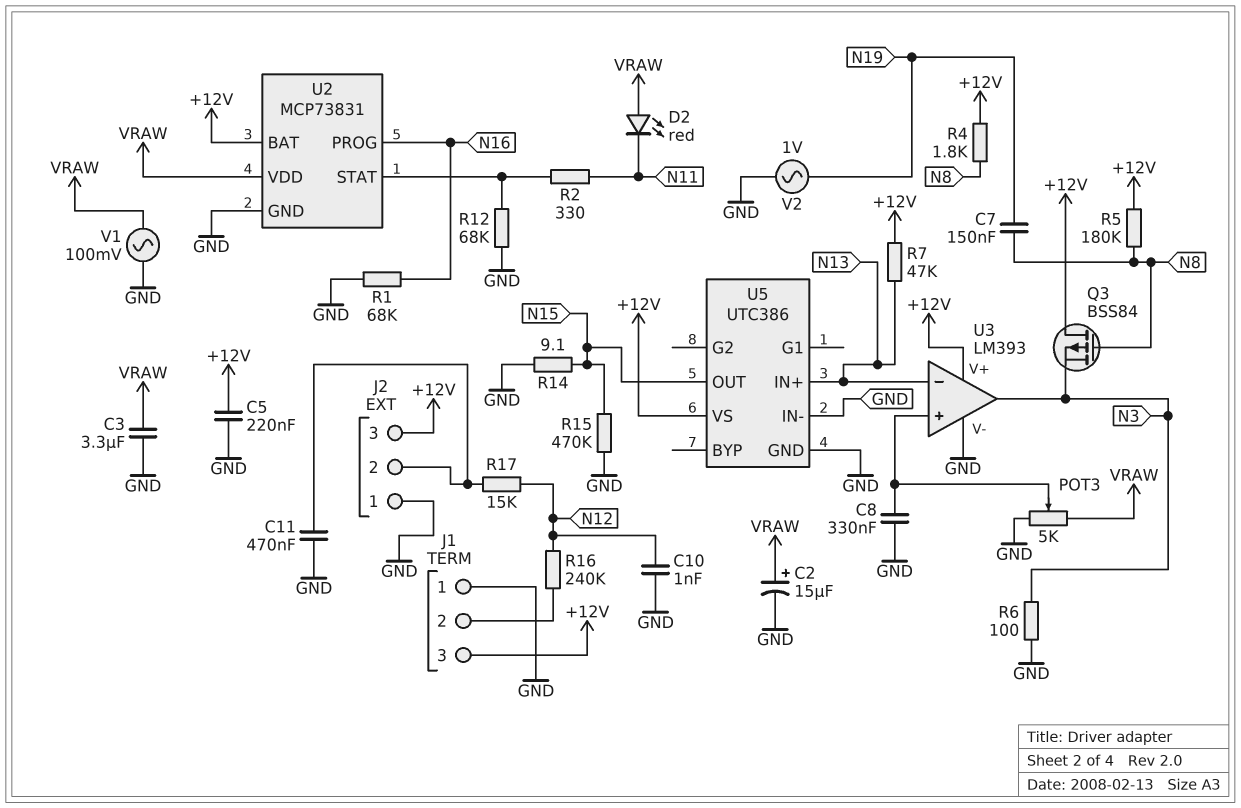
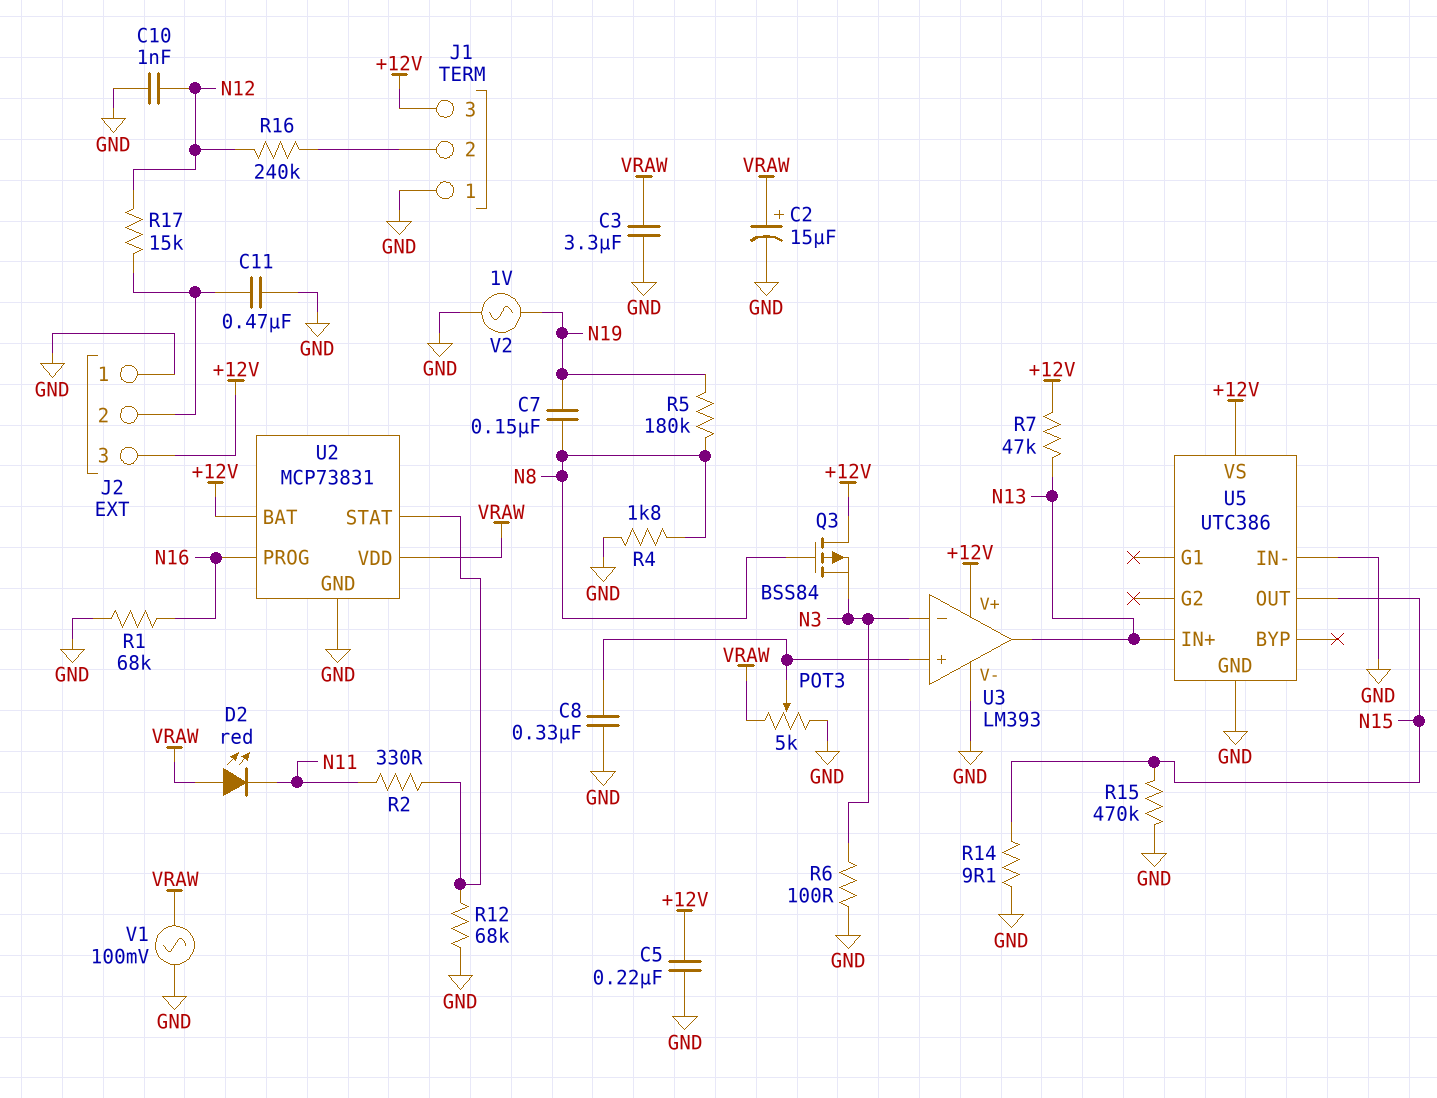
R4: 1.8k (+12V, N8) -> 1.8k (GND, N8)
R5: 180k (+12V, N8) -> 180k (N8, N19)
U3 pin in-: N13 -> N3
U3 pin out: N3 -> N13

